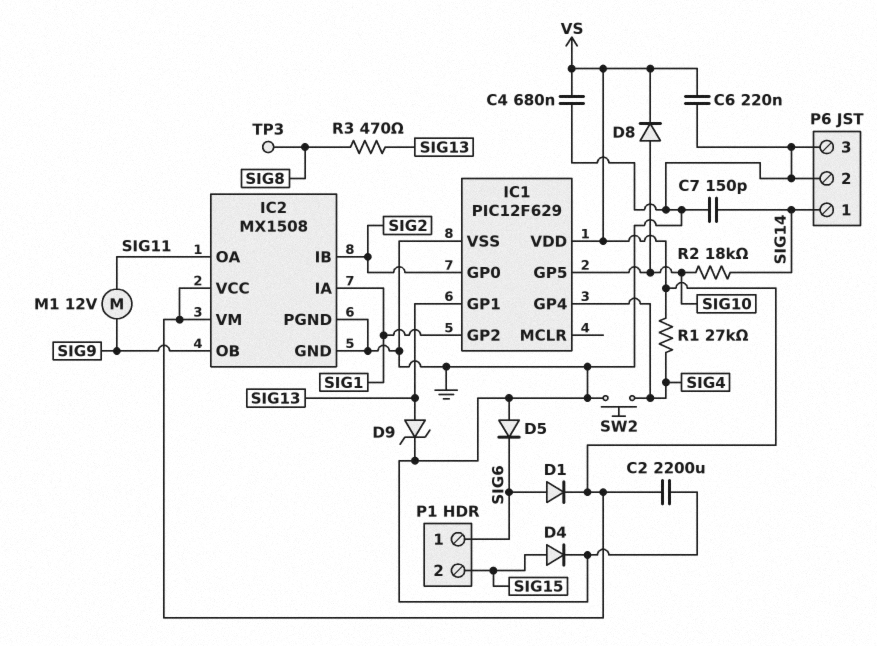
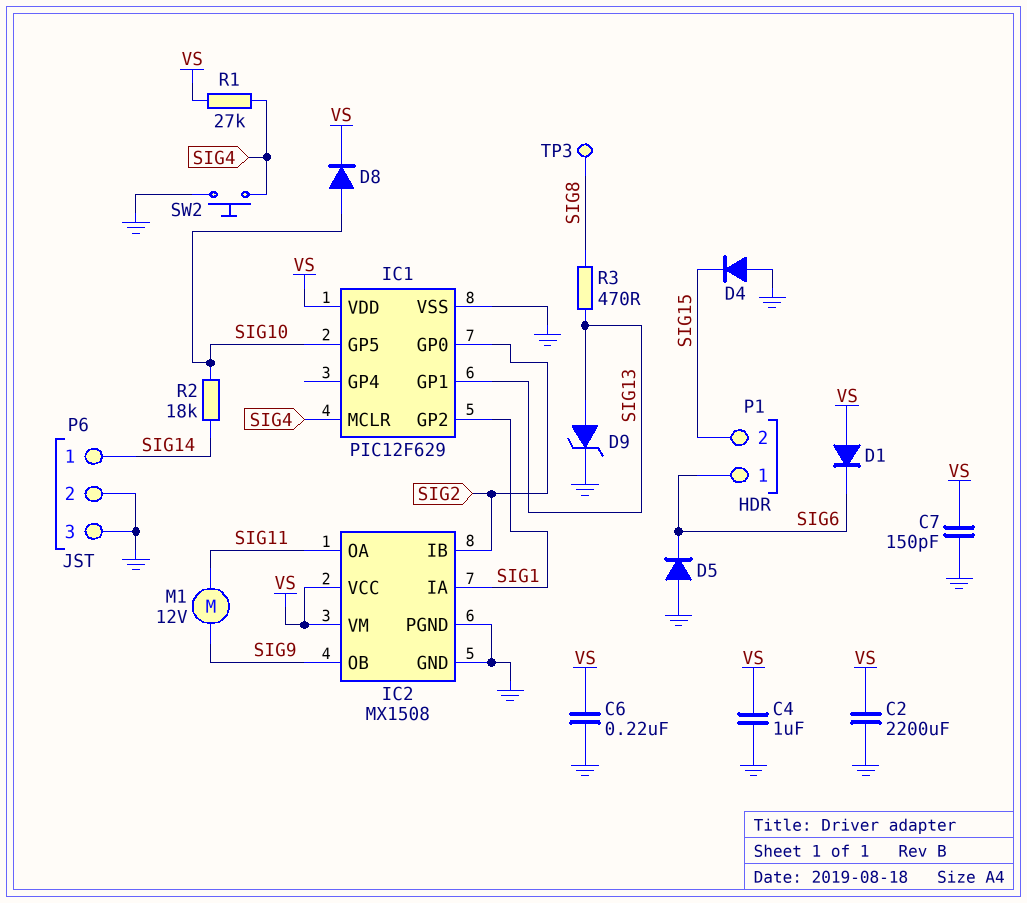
C4: 680nF (GND, VS) -> 1uF (GND, VS)
C7: 150pF (GND, SIG14) -> 150pF (GND, VS)
D1: diode (A SIG6, K VS) -> diode (A VS, K SIG6)
D4: diode (A SIG15, K GND) -> diode (A GND, K SIG15)
IC1 pin GP4: SIG4 -> none
IC1 pin MCLR: none -> SIG4

